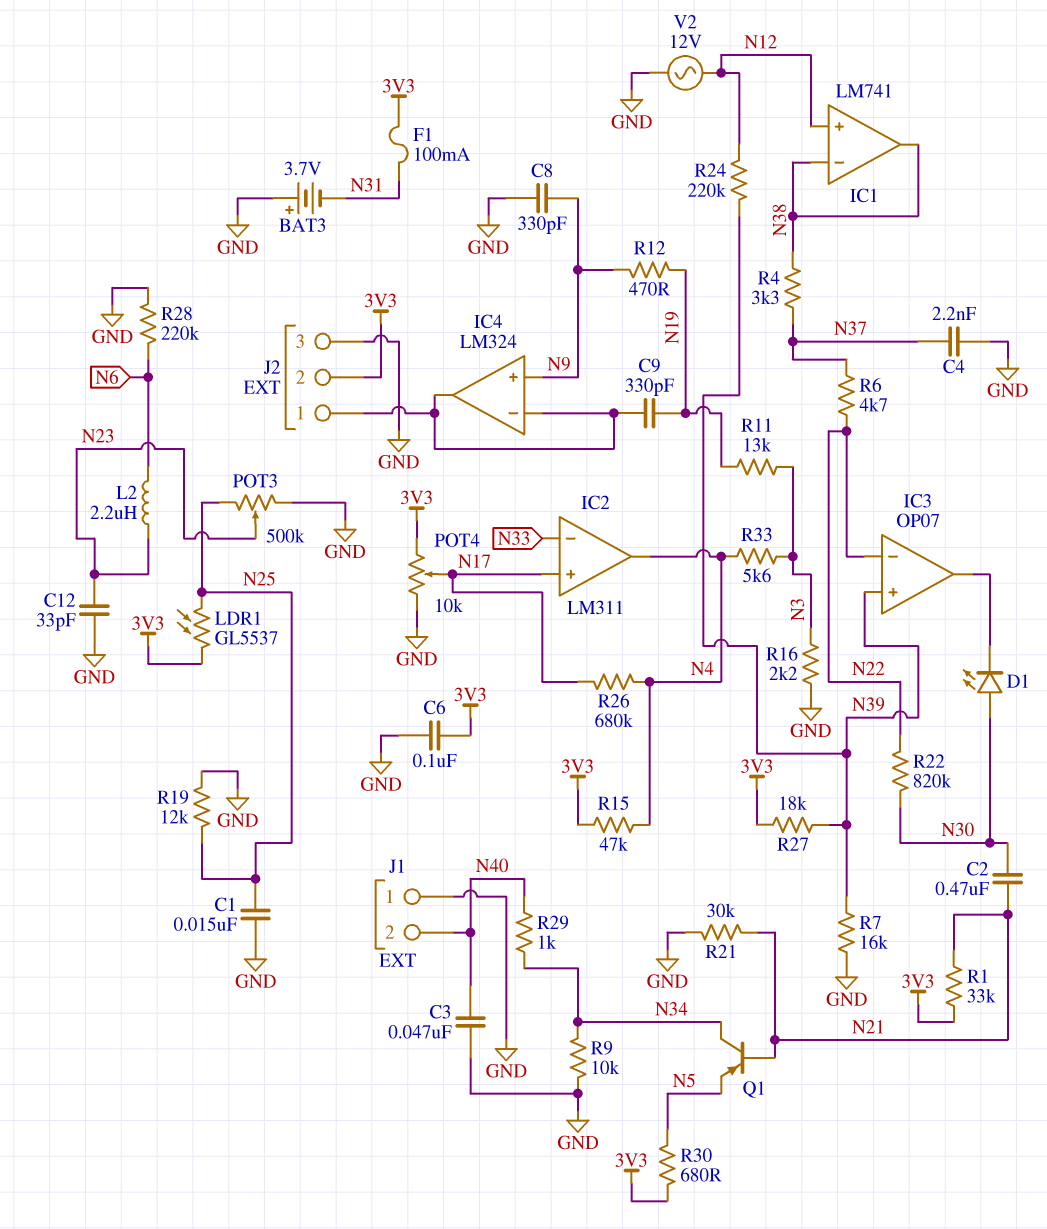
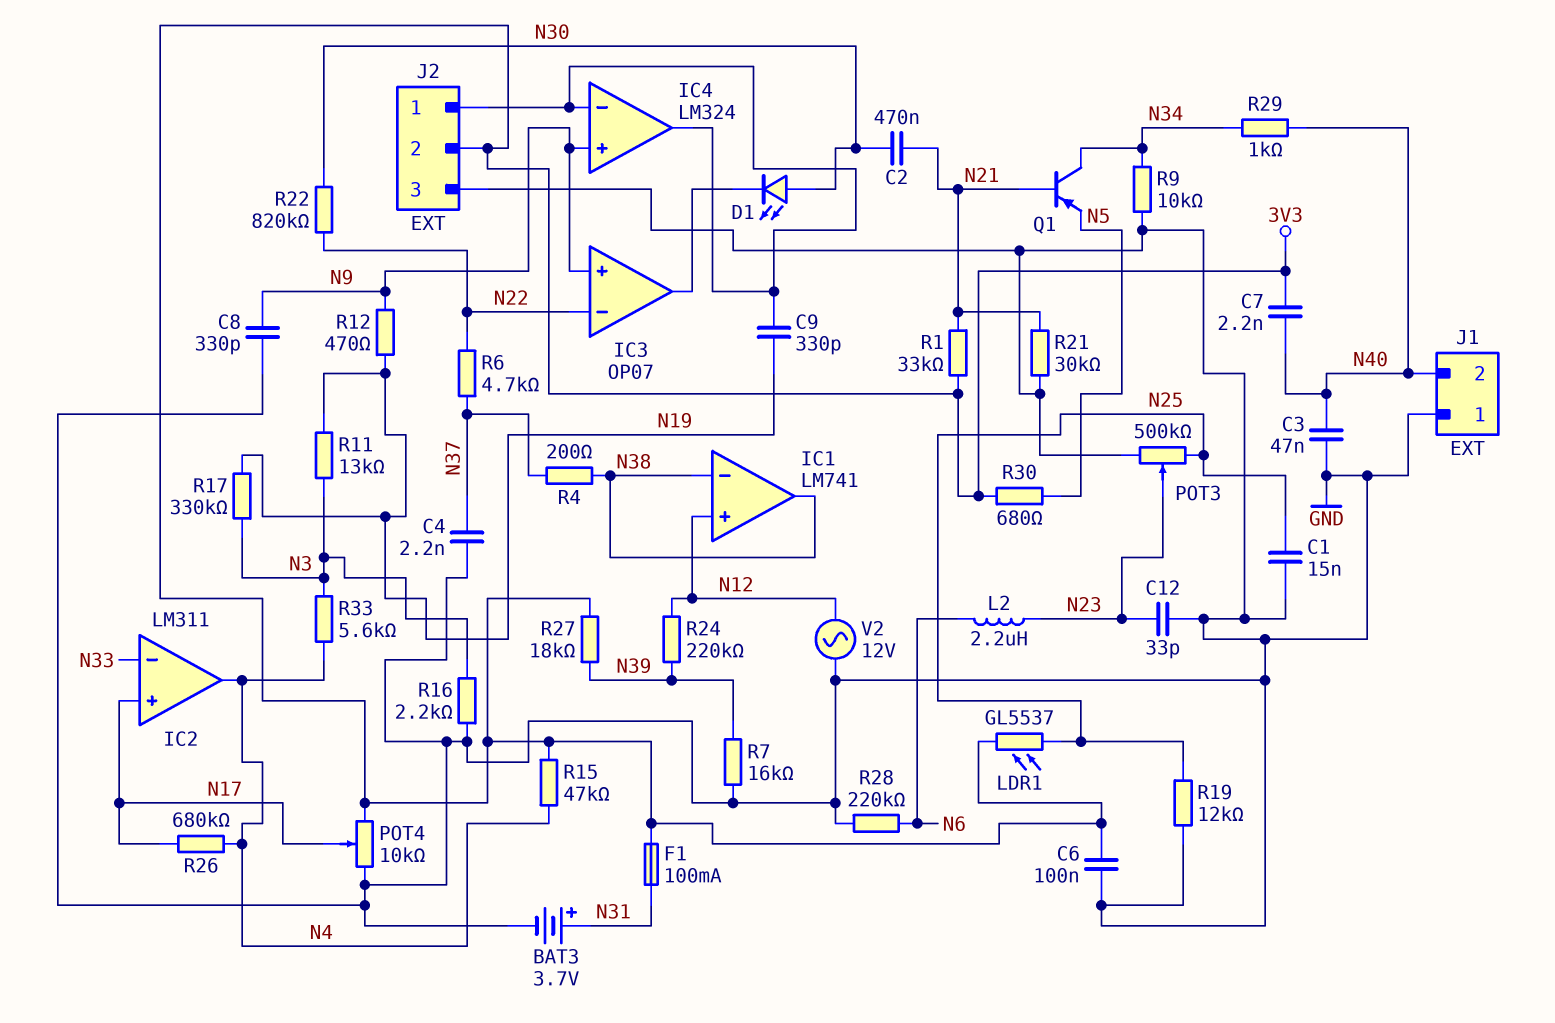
BAT3: 3.7V (plus GND, minus N31) -> 3.7V (plus N31, minus GND)
C7: none -> 2.2nF (3V3, N40)
IC3 pin in+: N39 -> N9
R4: 3.3k (N37, N38) -> 200 (N37, N38)
R17: none -> 330k (N3, N19)

